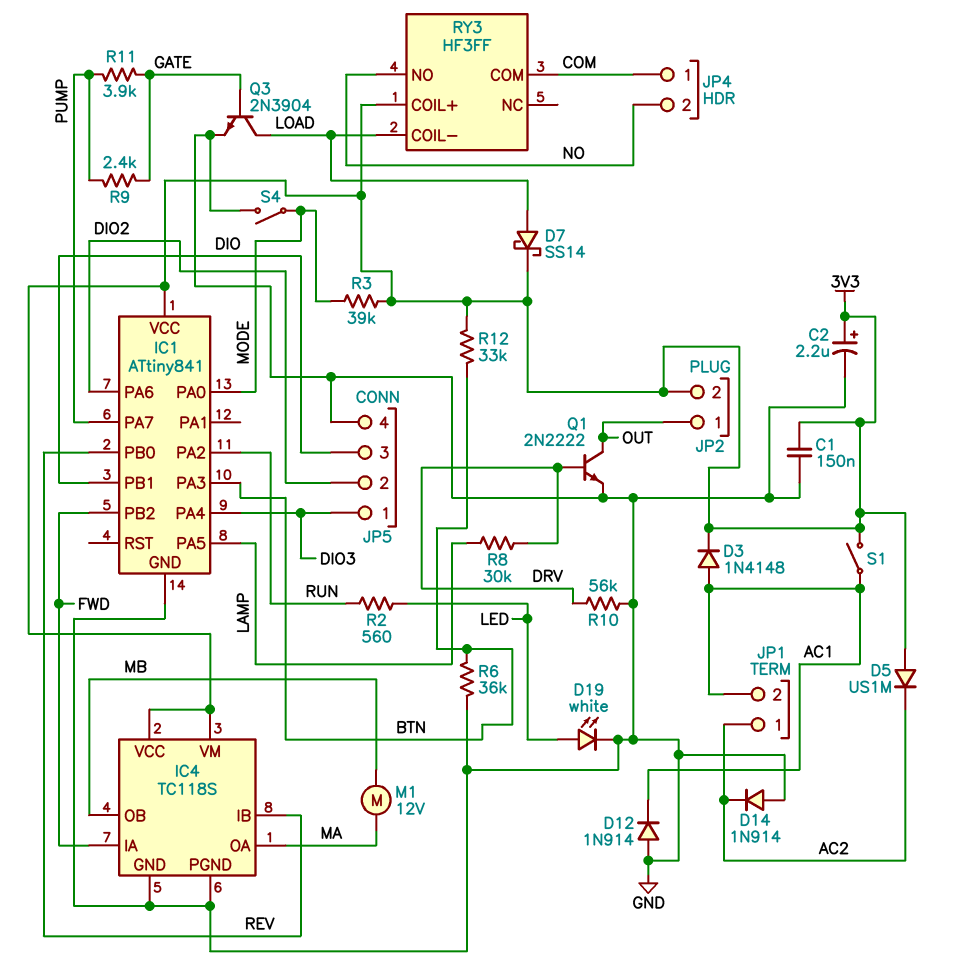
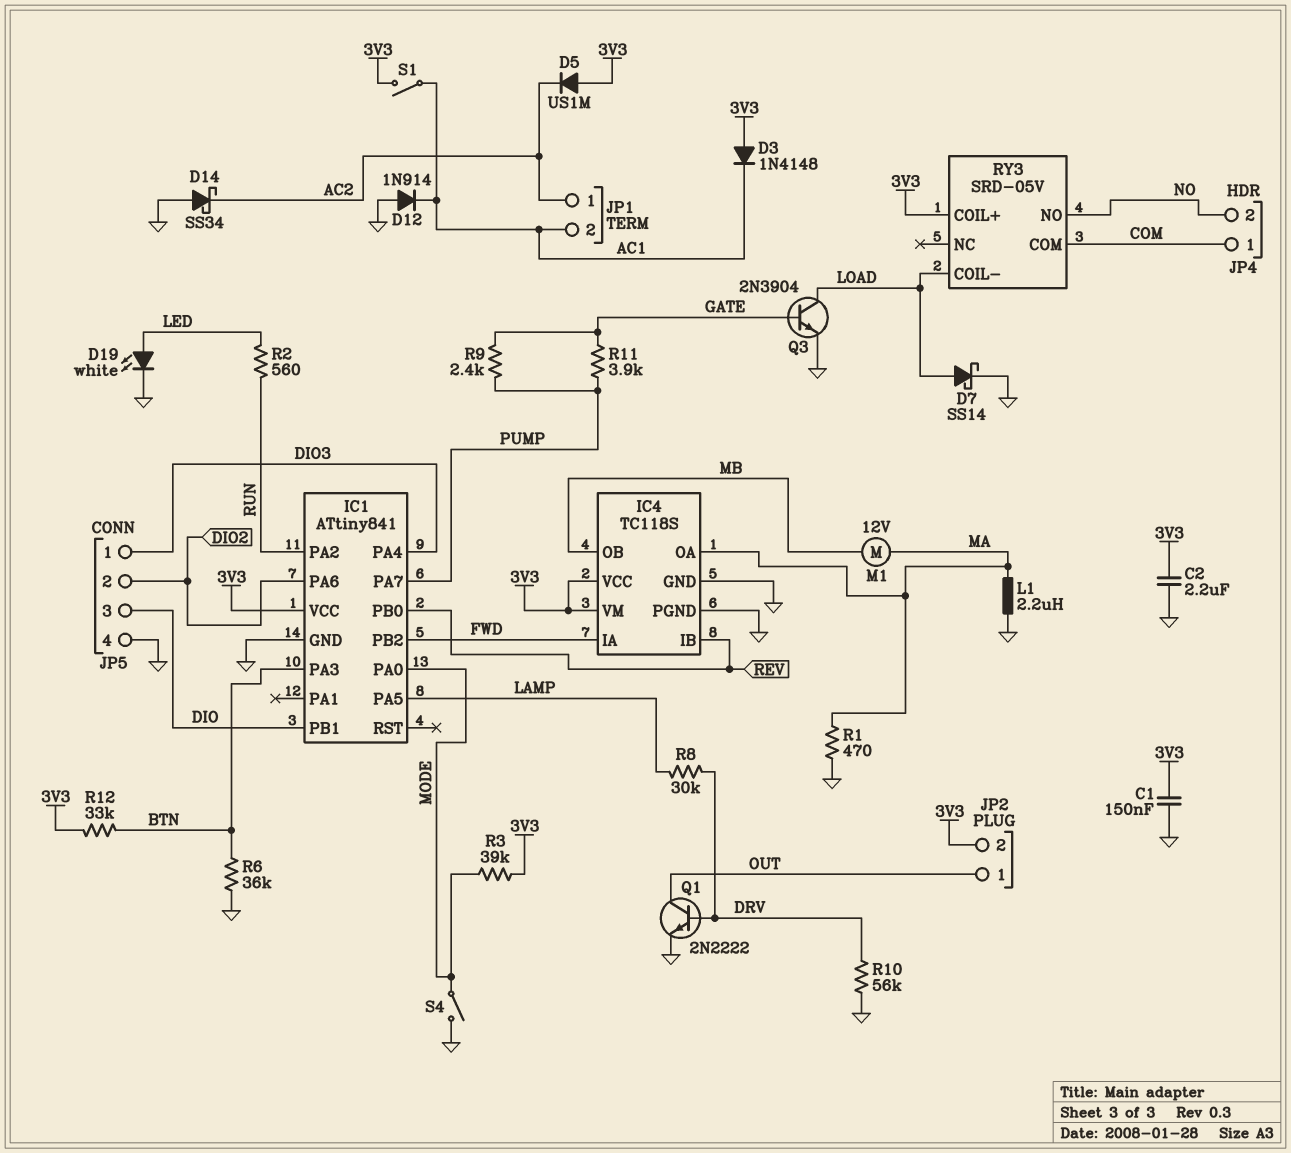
C2: 2.2uF (plus 3V3, minus GND) -> 2.2uF (3V3, GND)
D3: diode 1N4148 (A AC1, K 3V3) -> diode 1N4148 (A 3V3, K AC1)
D7: schottky SS14 (A LOAD, K 3V3) -> schottky SS14 (A LOAD, K GND)
D14: diode 1N914 (A GND, K AC2) -> schottky SS34 (A GND, K AC2)
L1: none -> 2.2uH (GND, MA)
R1: none -> 470 (GND, MA)
RY3: HF3FF -> SRD-05V

